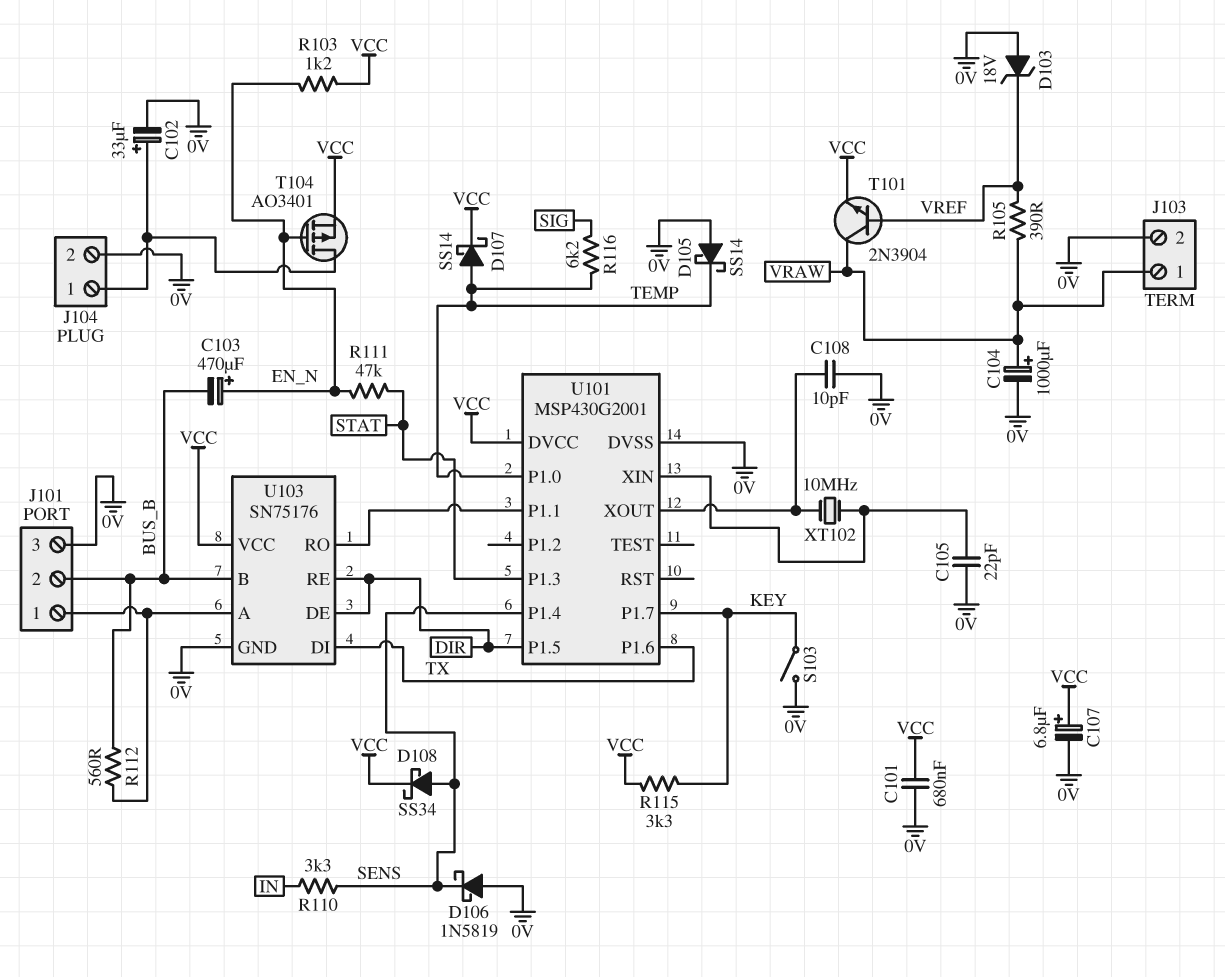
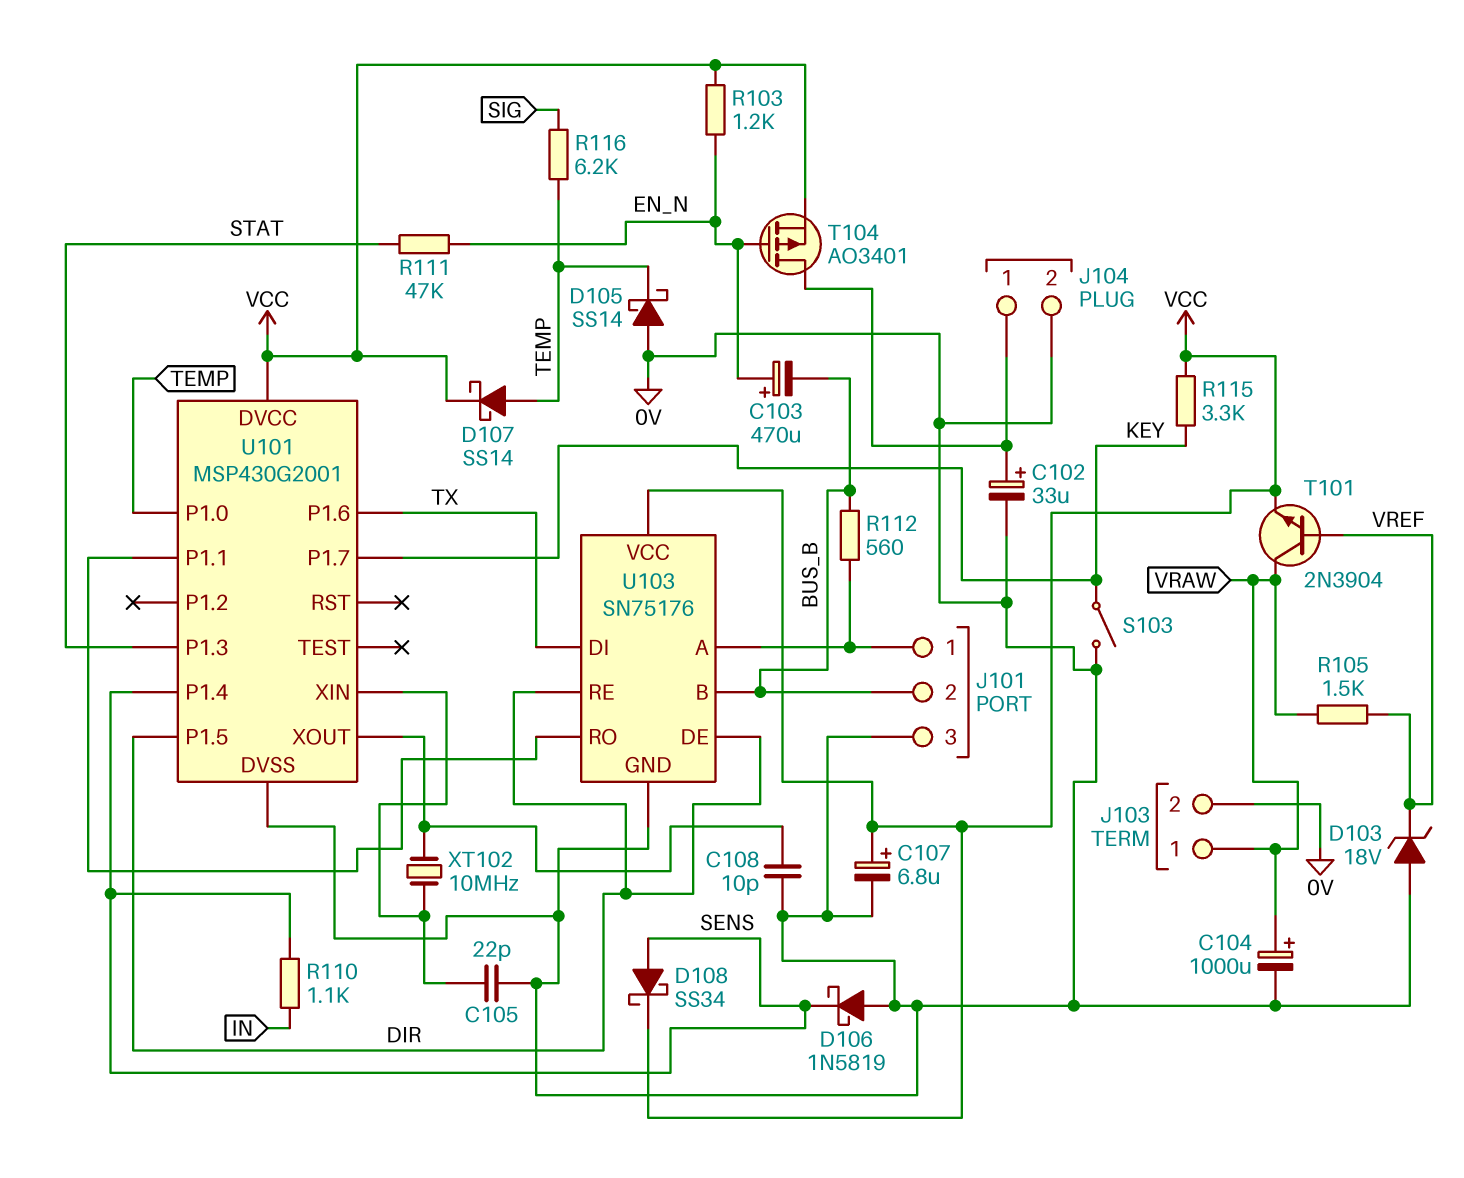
C101: 680nF (0V, VCC) -> none
R105: 390 (VRAW, VREF) -> 1.5k (VRAW, VREF)
R110: 3.3k (IN, SENS) -> 1.1k (IN, SENS)

